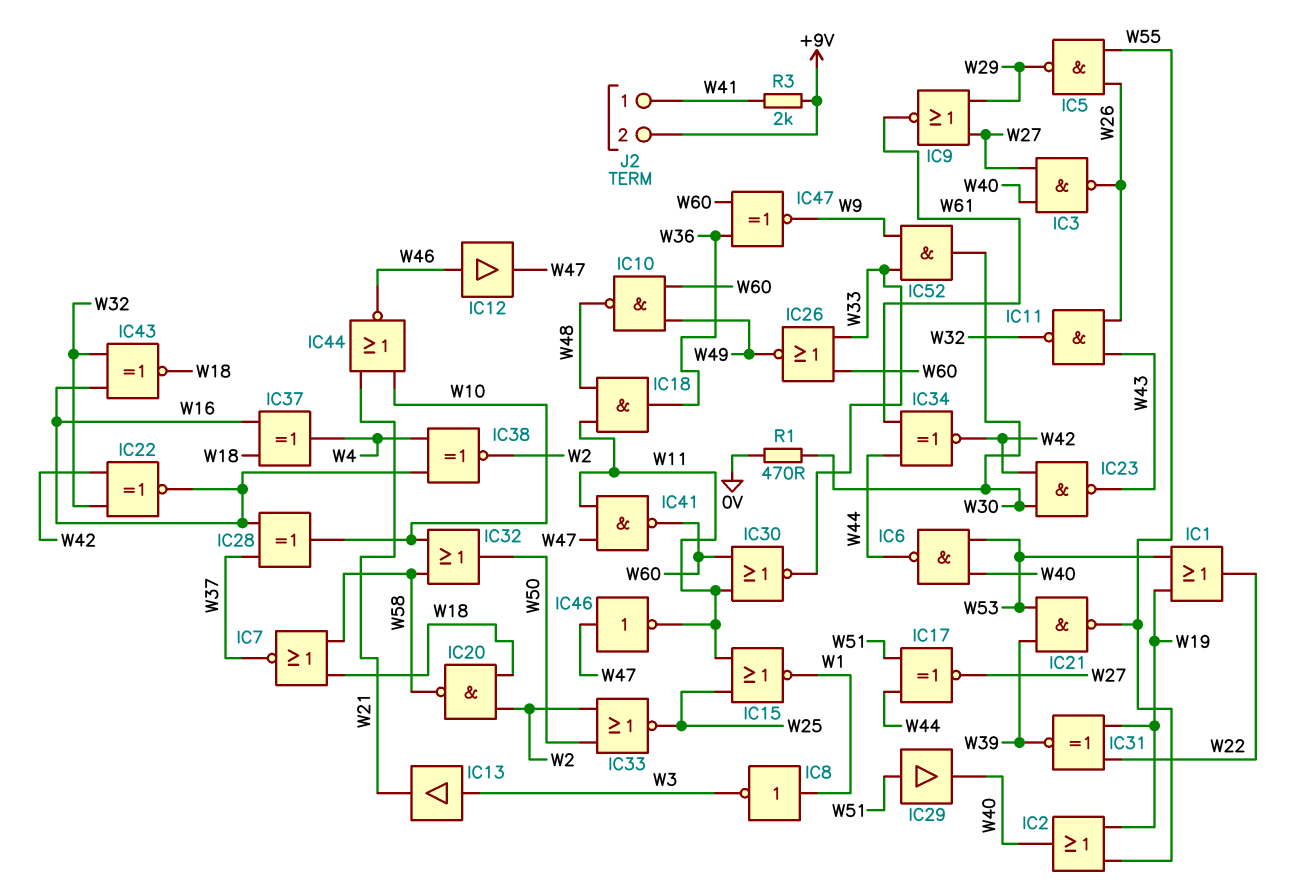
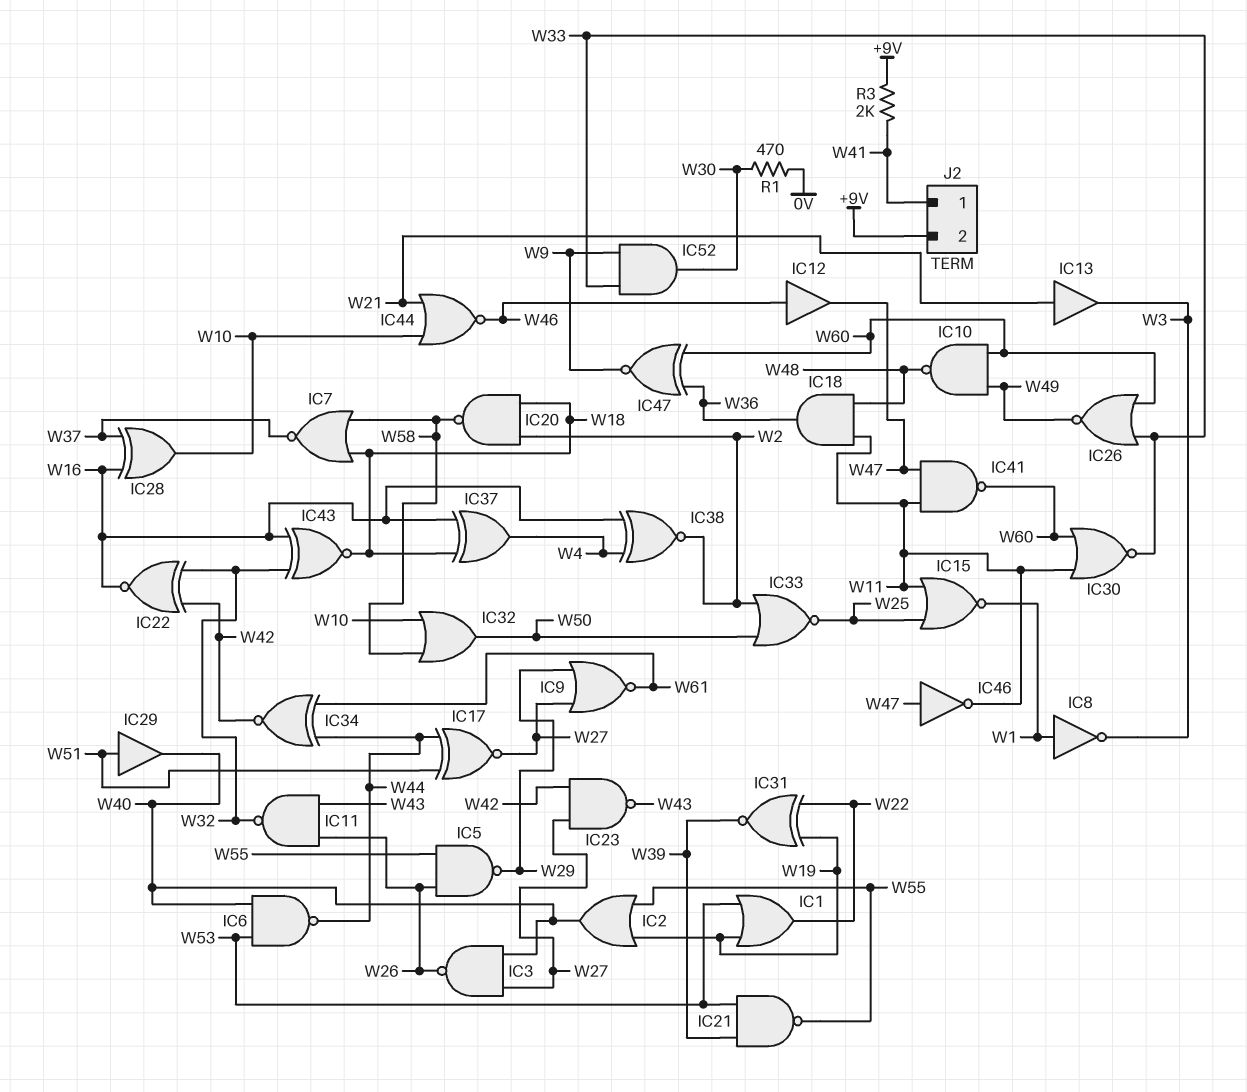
IC13: buffer (in W3, out W21) -> buffer (in W21, out W3)
IC23: NAND (in W30, in W42, out W43) -> NAND (in W27, in W42, out W43)

